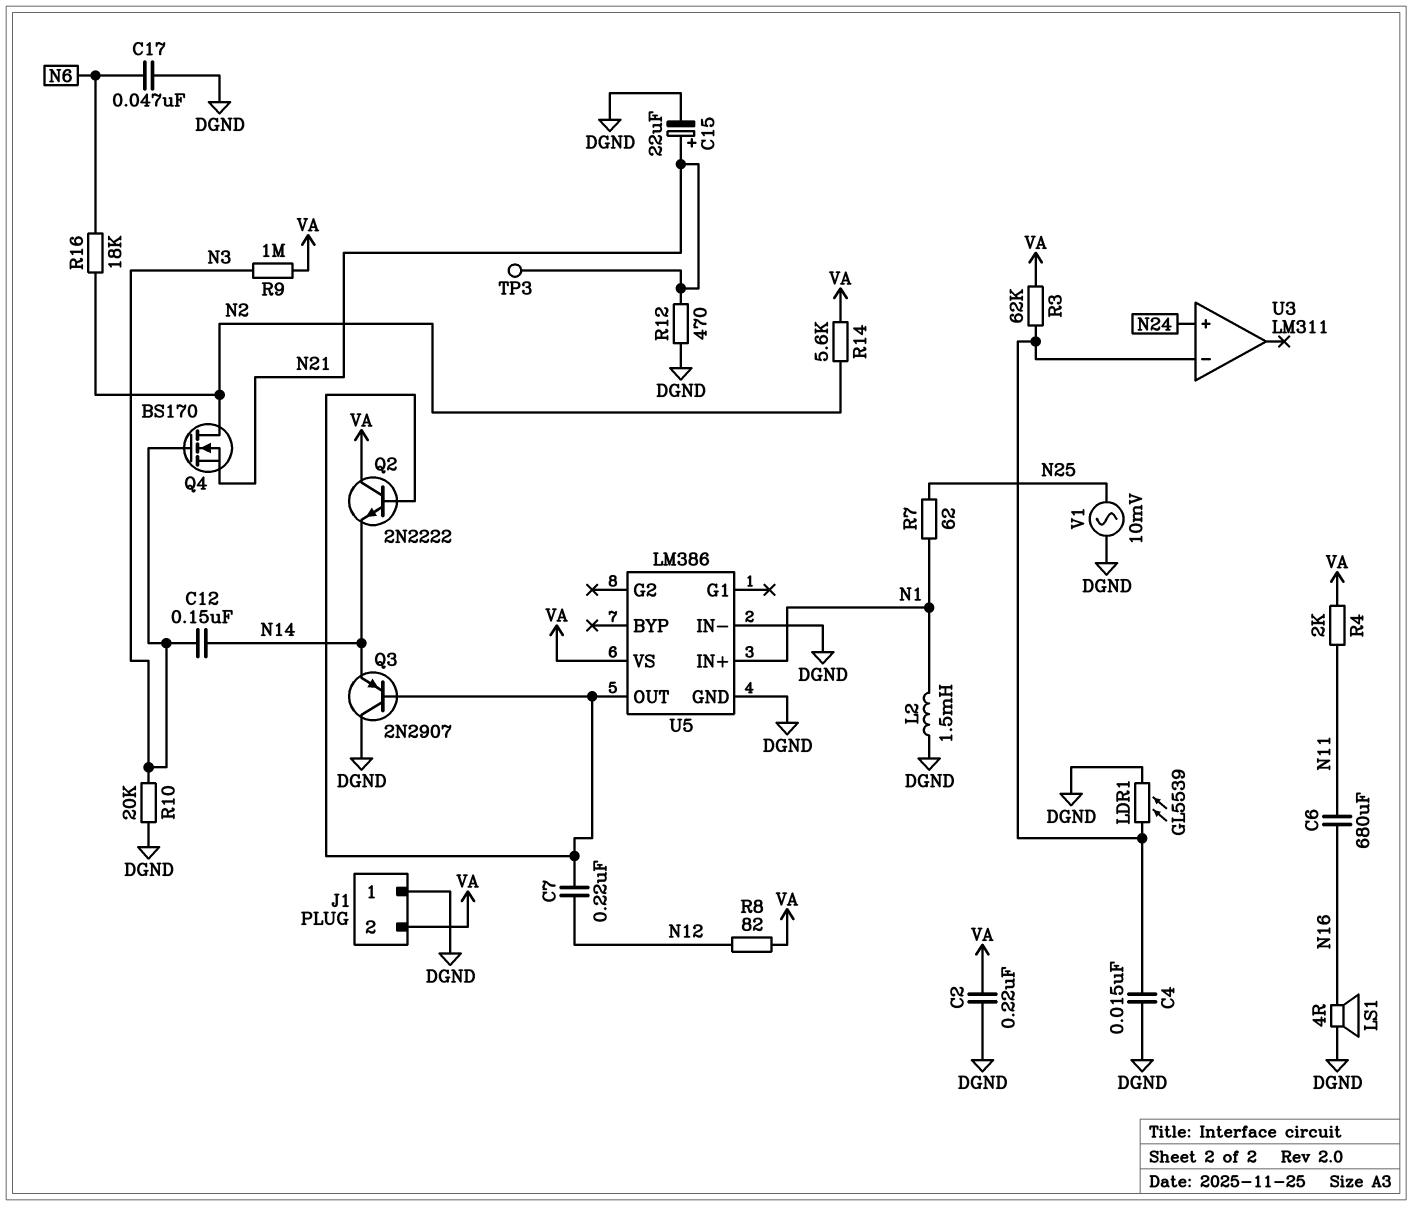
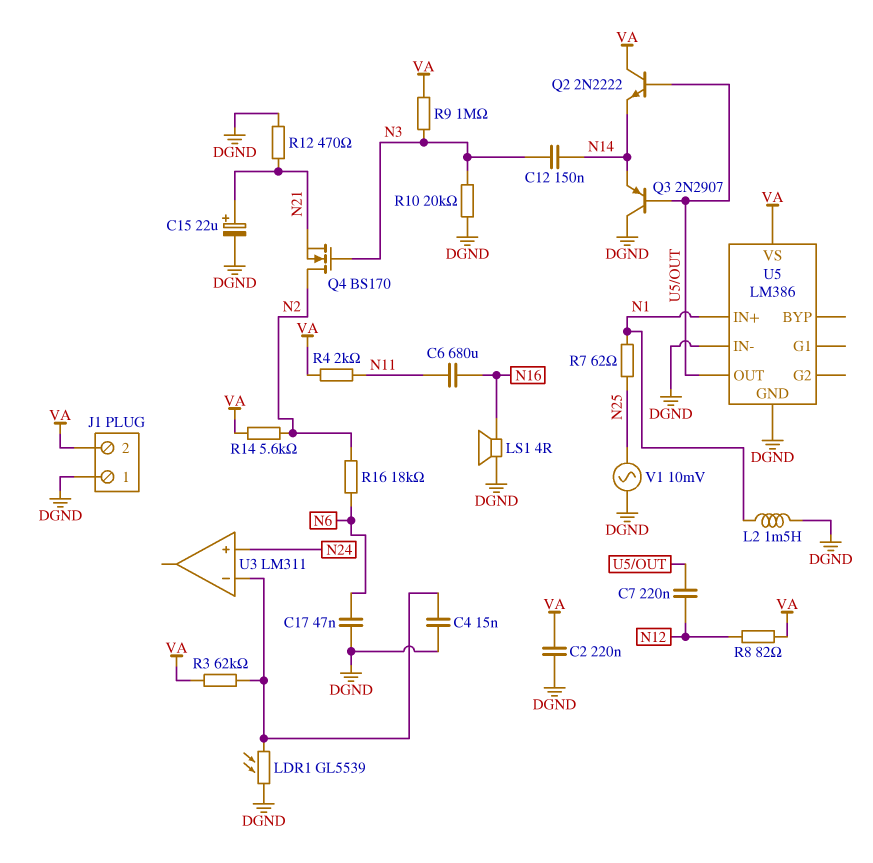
TP3: test point (N21) -> none

